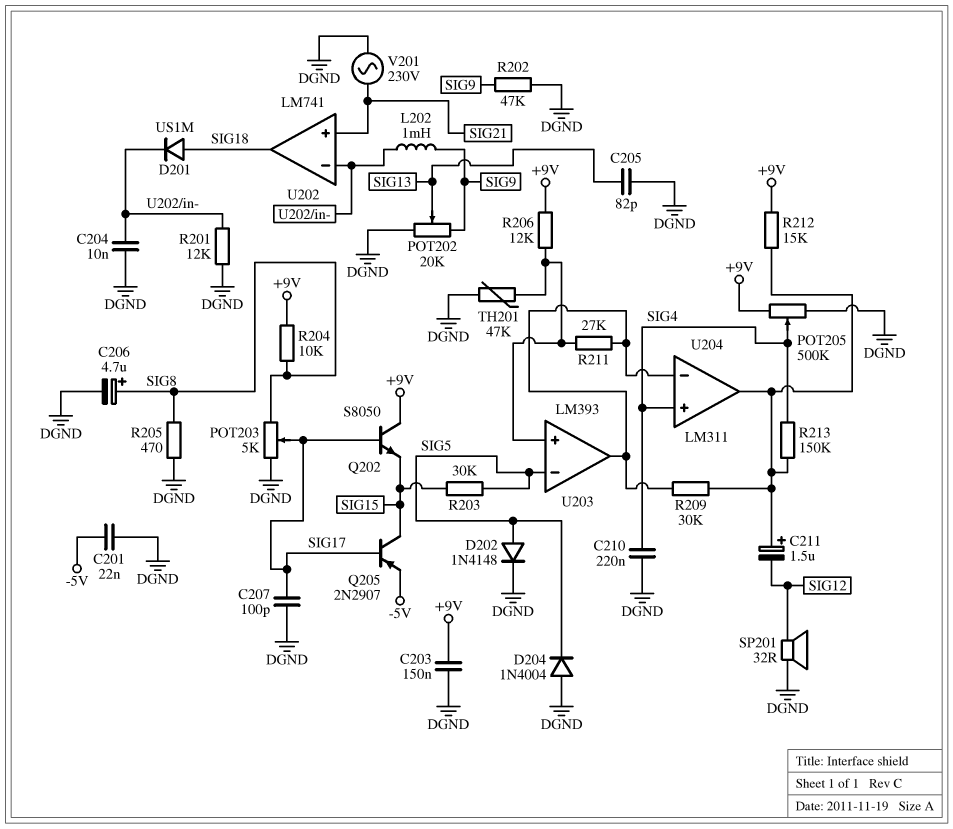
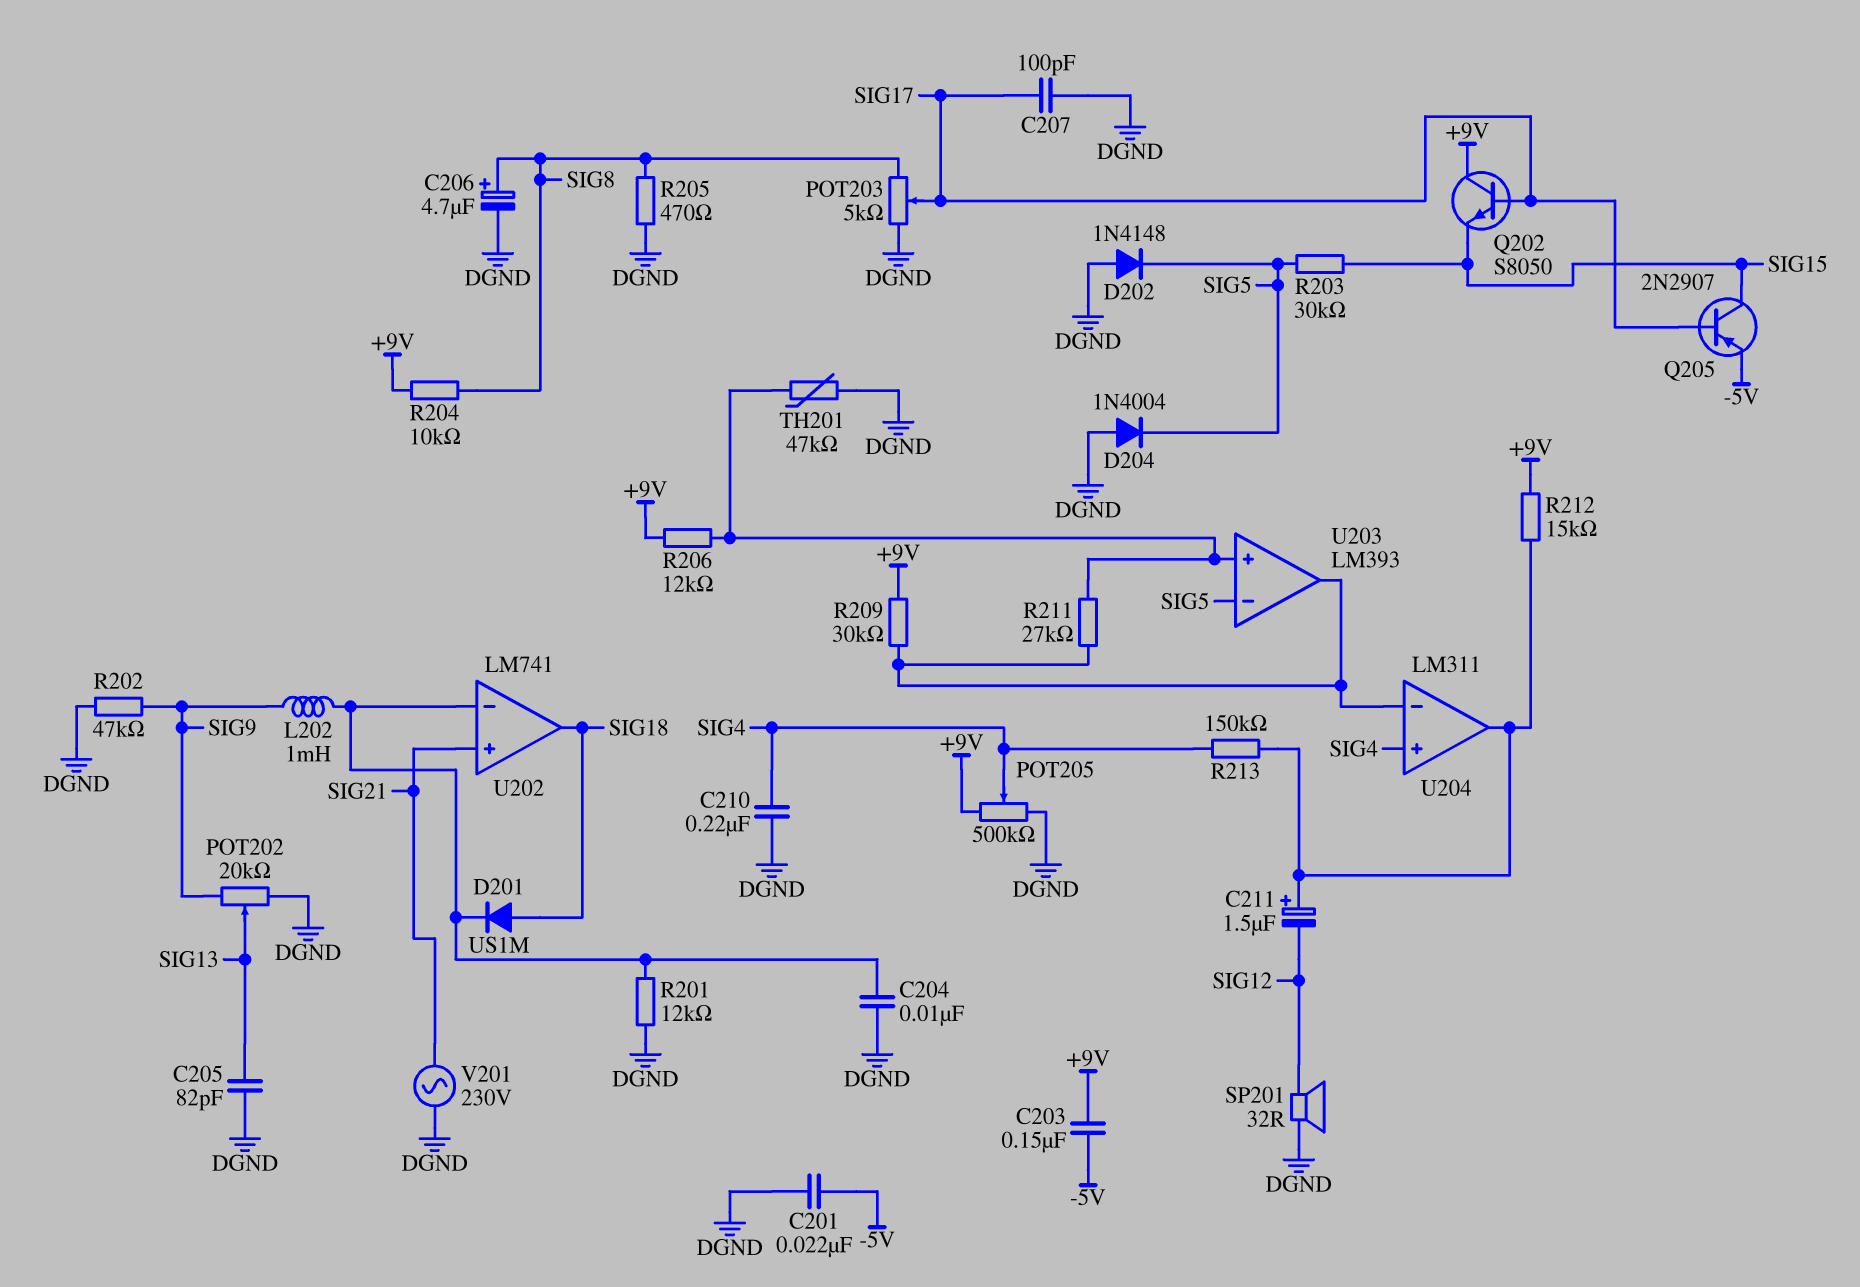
C203: 150nF (+9V, DGND) -> 150nF (+9V, -5V)
D202: diode 1N4148 (A SIG5, K DGND) -> diode 1N4148 (A DGND, K SIG5)
R209: 30k (U203/out, U204/out) -> 30k (+9V, U203/out)

